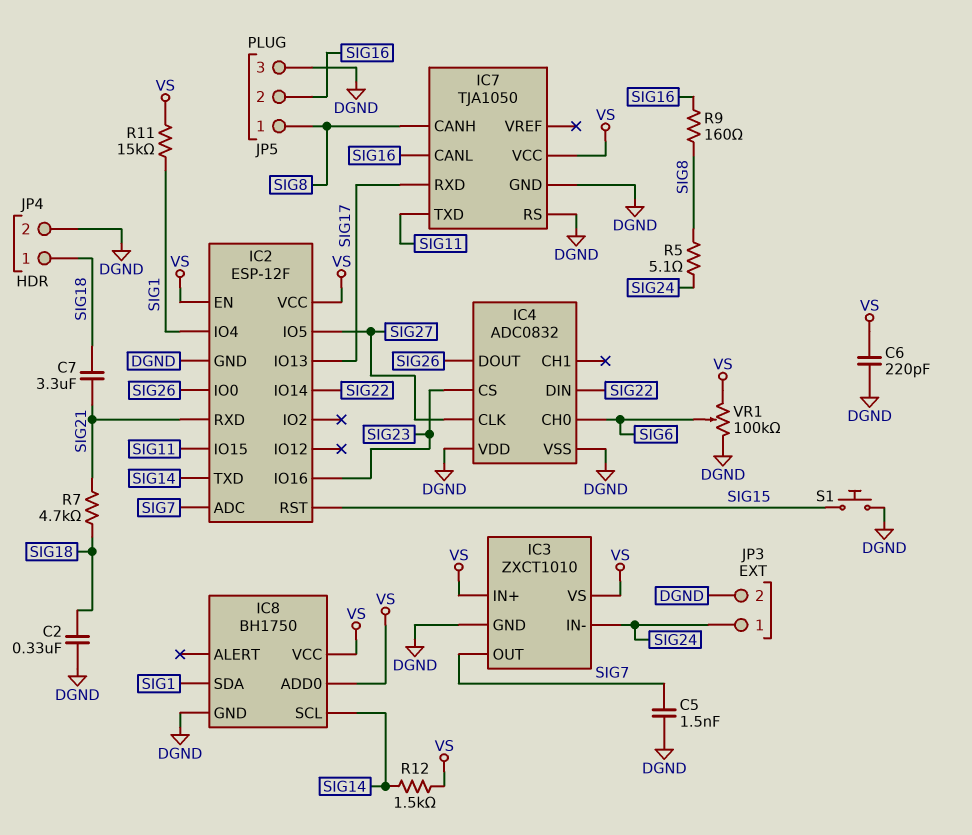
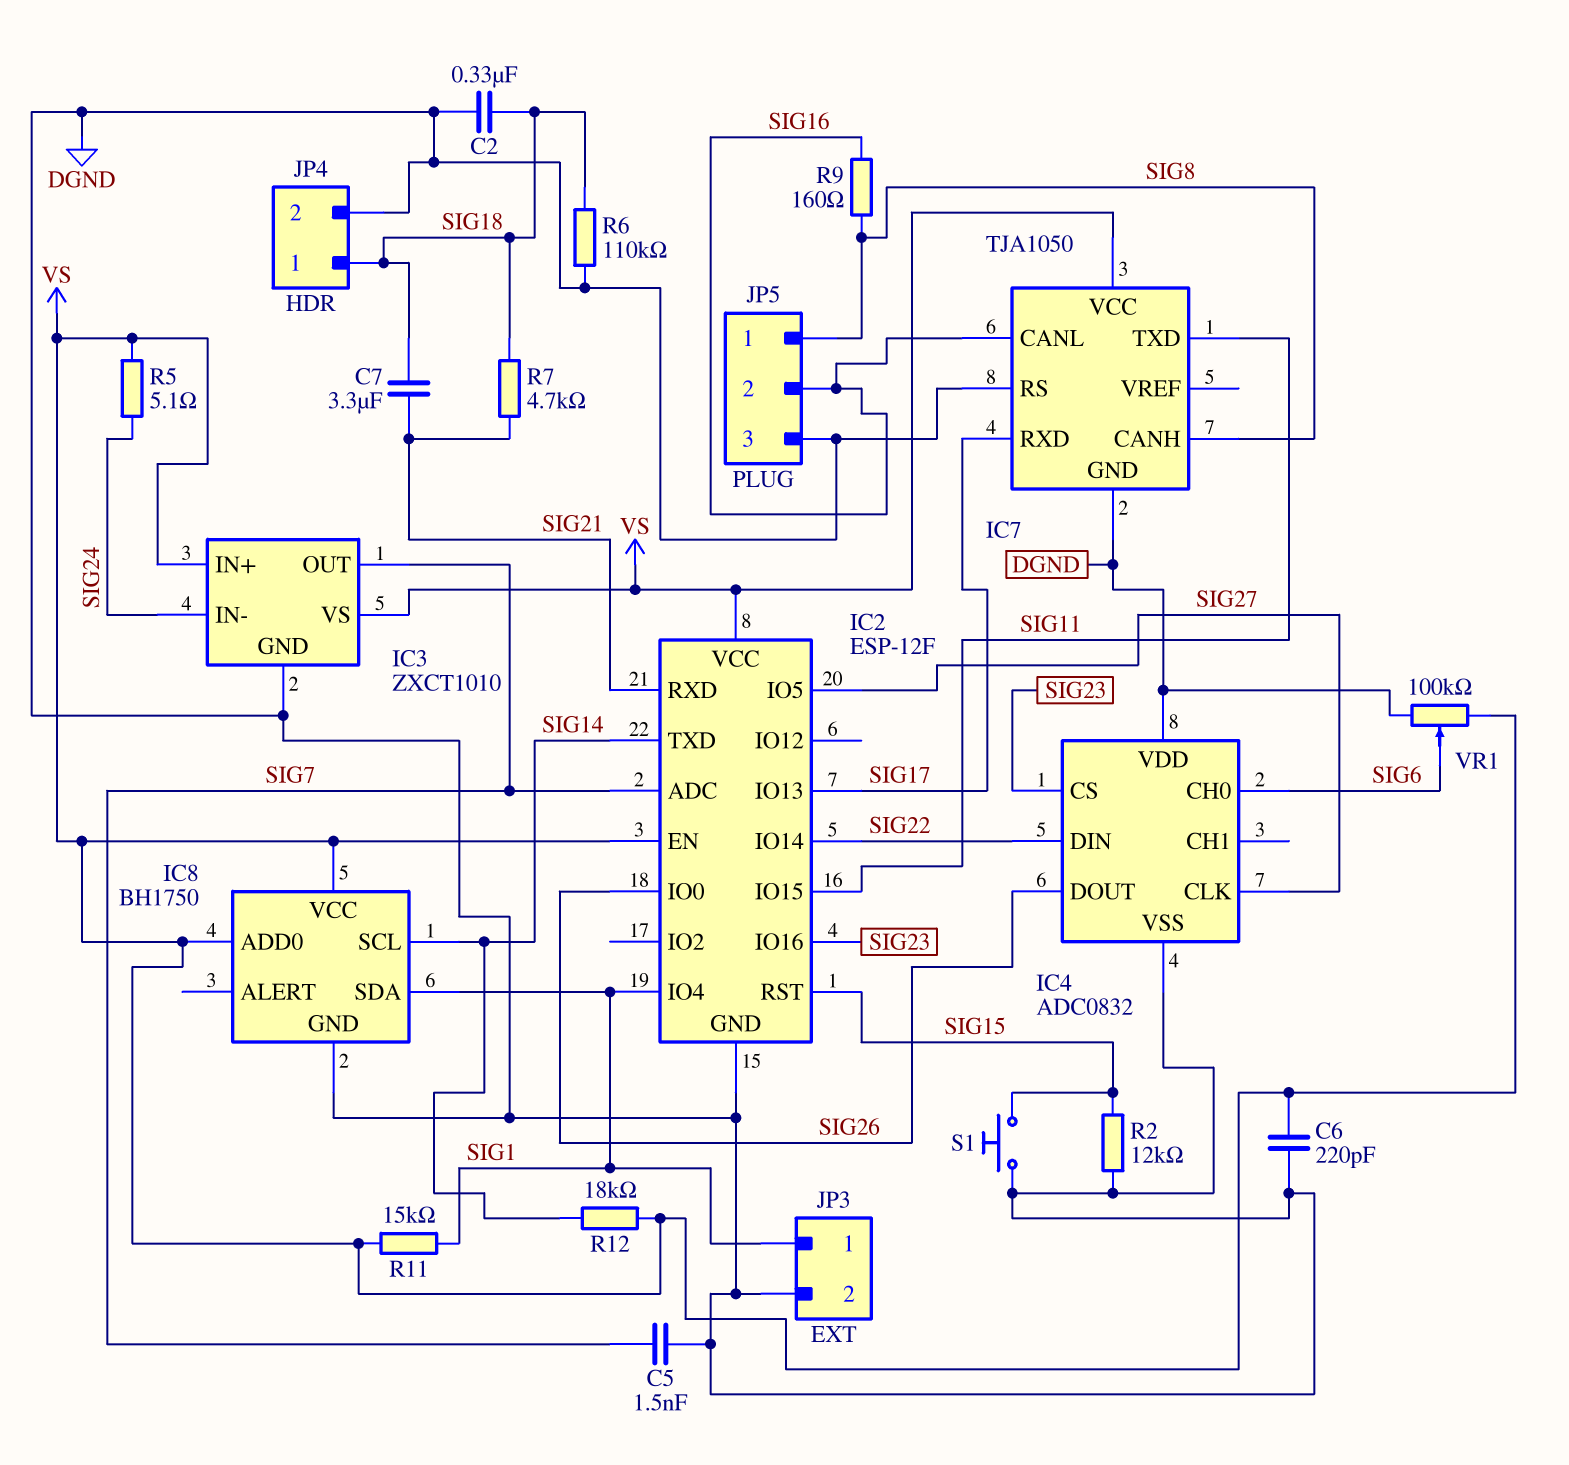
JP3 pin 1: SIG24 -> SIG1
R2: none -> 12k (DGND, SIG15)
R5: 5.1 (SIG8, SIG24) -> 5.1 (SIG24, VS)
R6: none -> 110k (DGND, SIG18)
R12: 1.5k (SIG14, VS) -> 18k (SIG14, VS)

